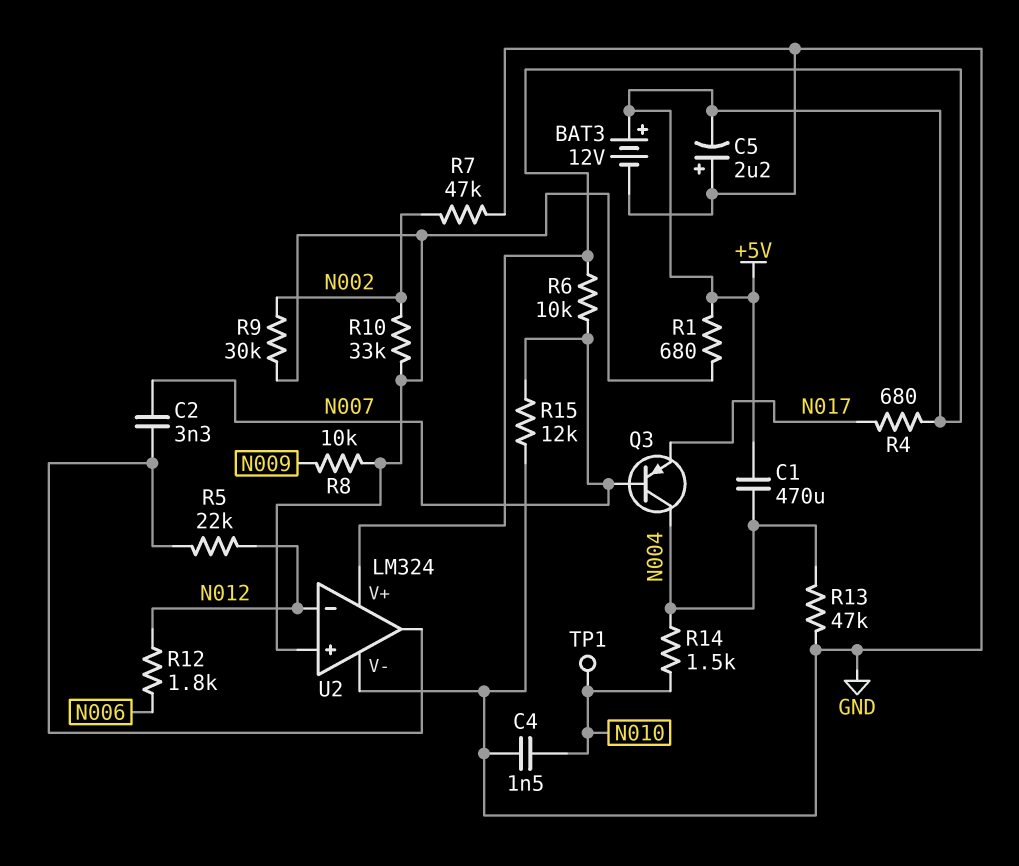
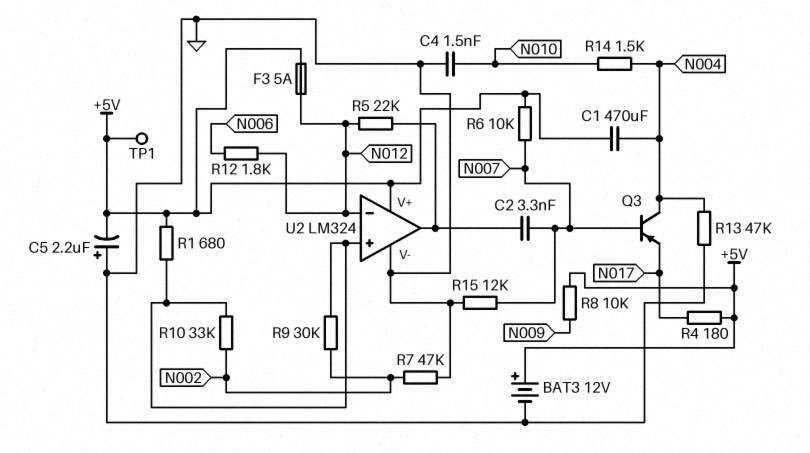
F3: none -> 5A (+5V, N012)
R4: 680 (+5V, N017) -> 180 (+5V, N017)
R8: 10k (N009, U2/in+) -> 10k (+5V, N009)
TP1: test point (N010) -> test point (+5V)

